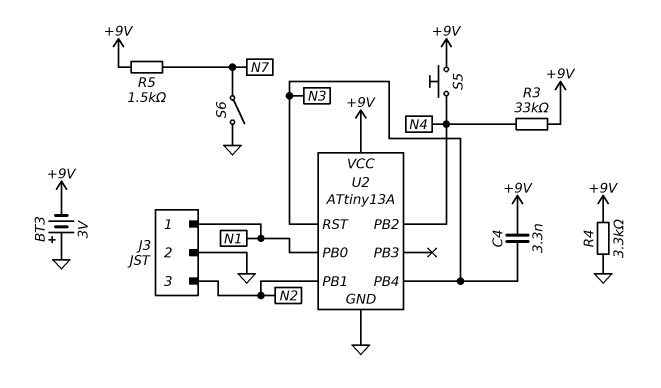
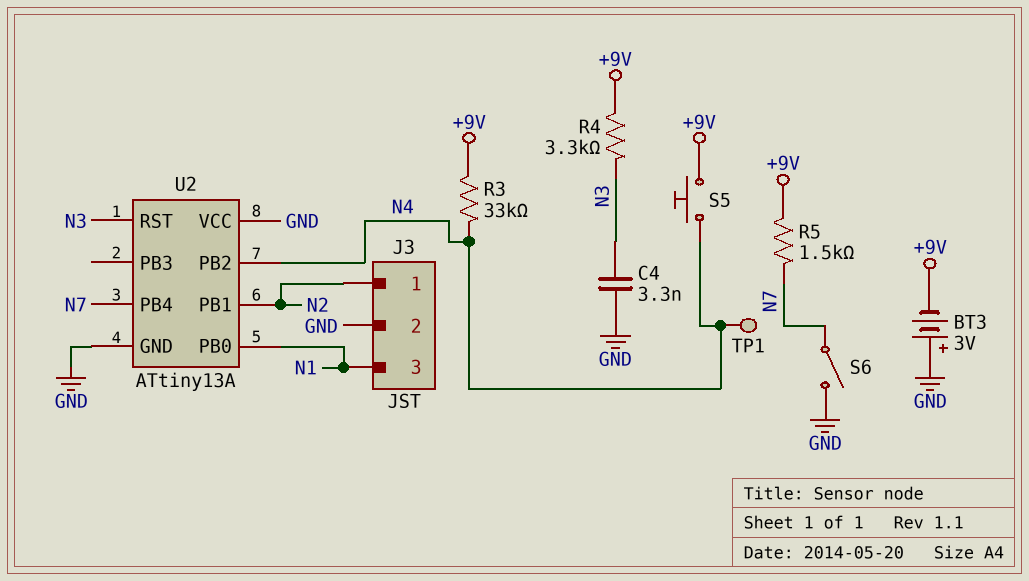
C4: 3.3nF (+9V, N3) -> 3.3nF (GND, N3)
J3 pin 1: N1 -> N2
J3 pin 3: N2 -> N1
R4: 3.3k (+9V, GND) -> 3.3k (+9V, N3)
TP1: none -> test point (N4)
U2 pin PB4: N3 -> N7
U2 pin VCC: +9V -> GND

